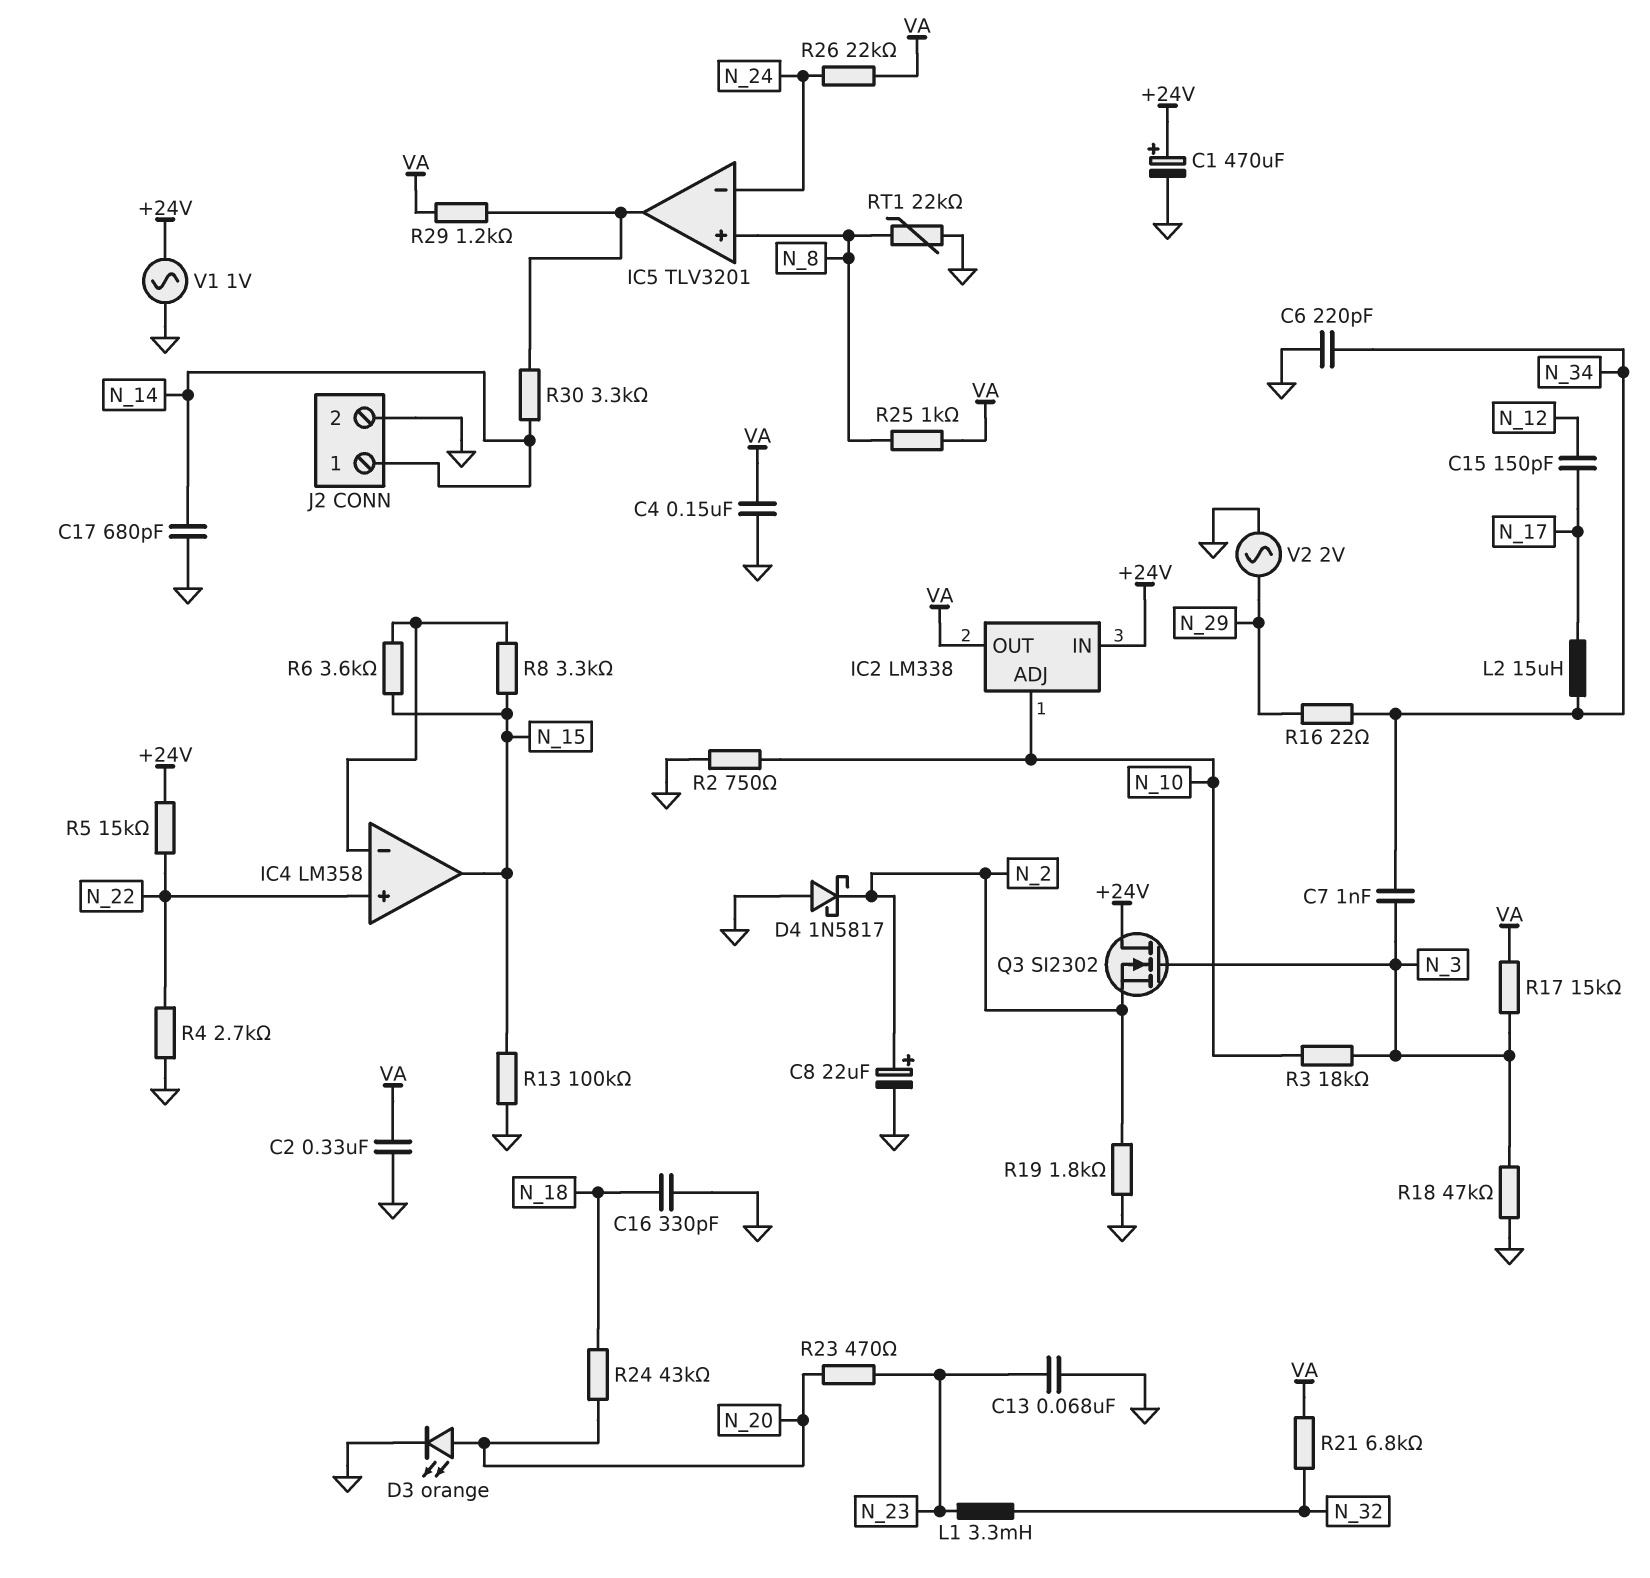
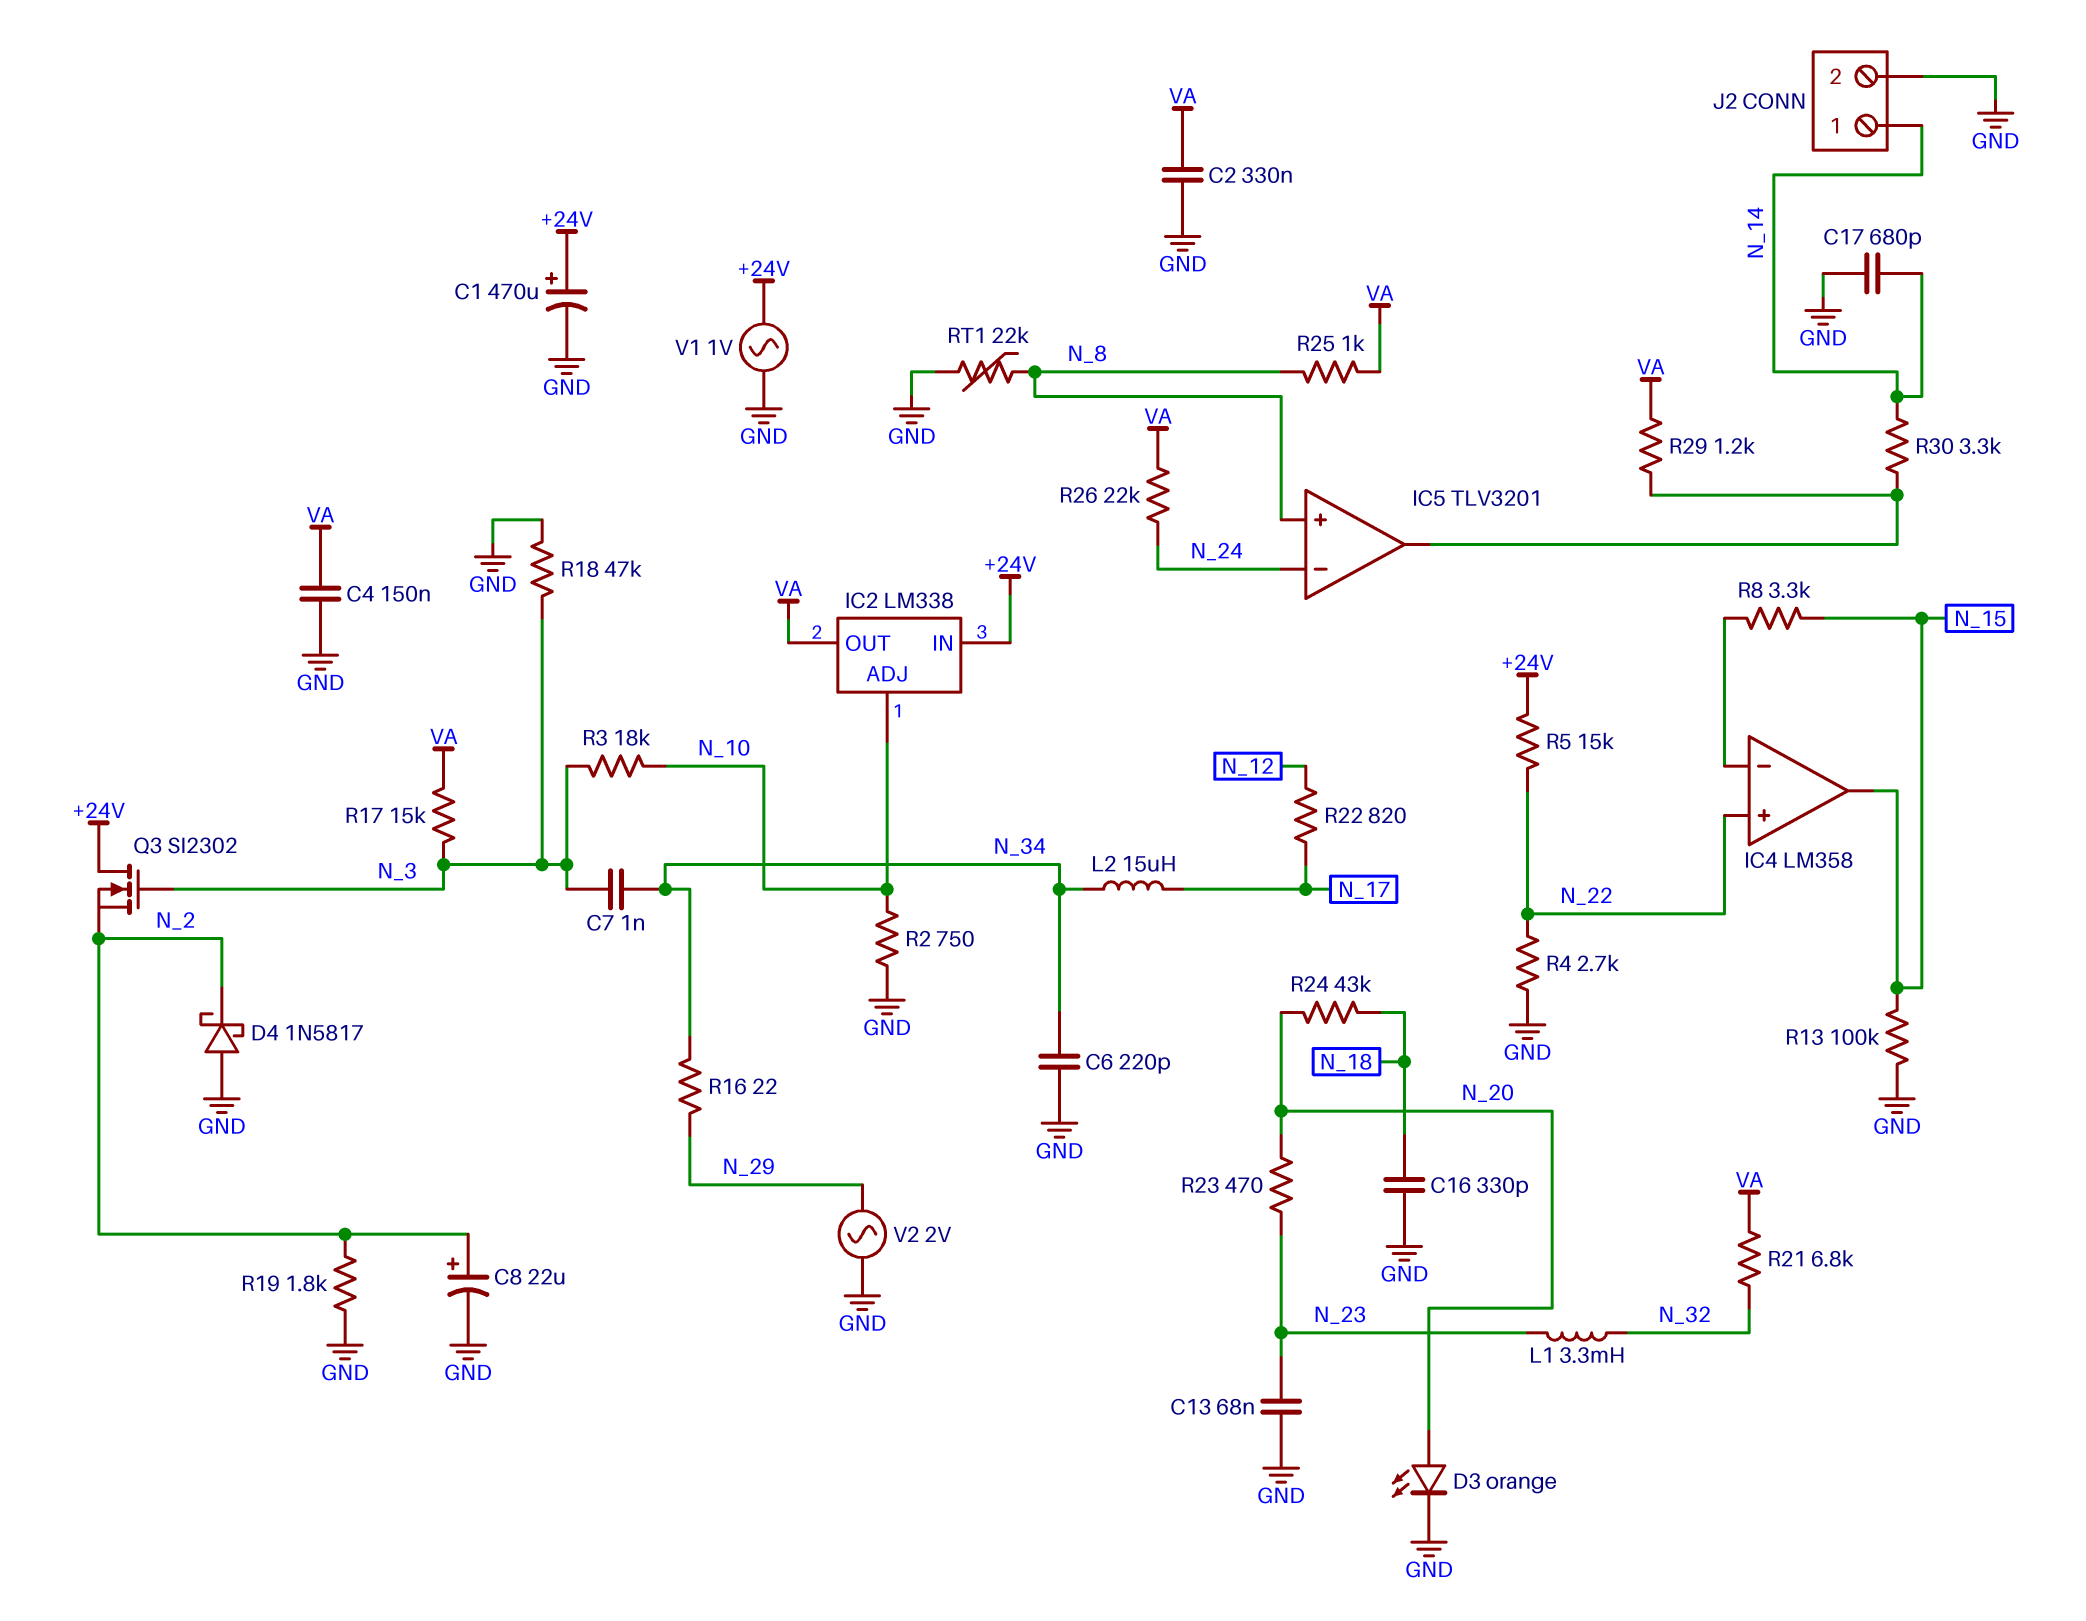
C15: 150pF (N_12, N_17) -> none
R6: 3.6k (IC4/in-, N_15) -> none
R22: none -> 820 (N_12, N_17)

